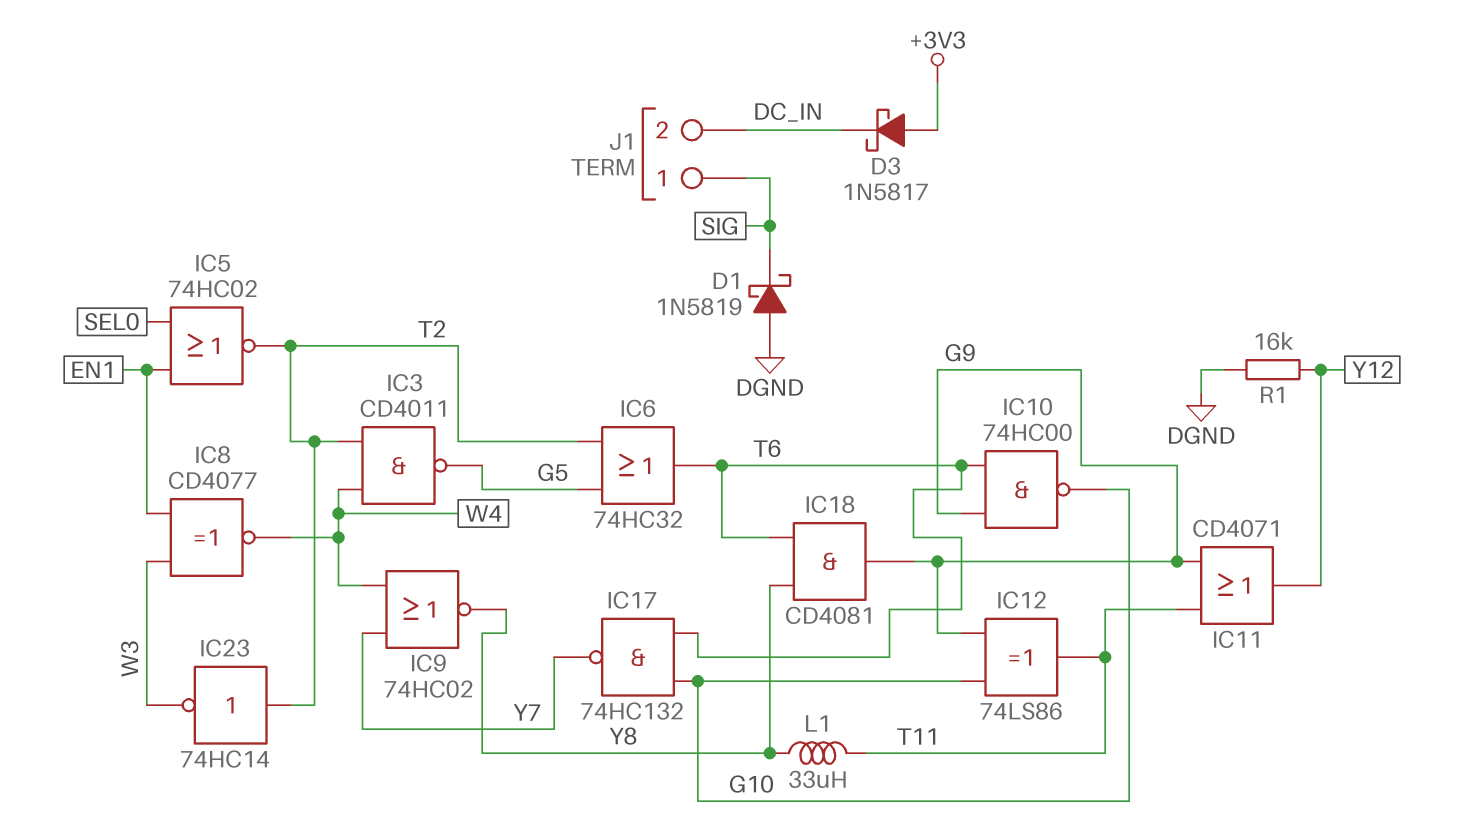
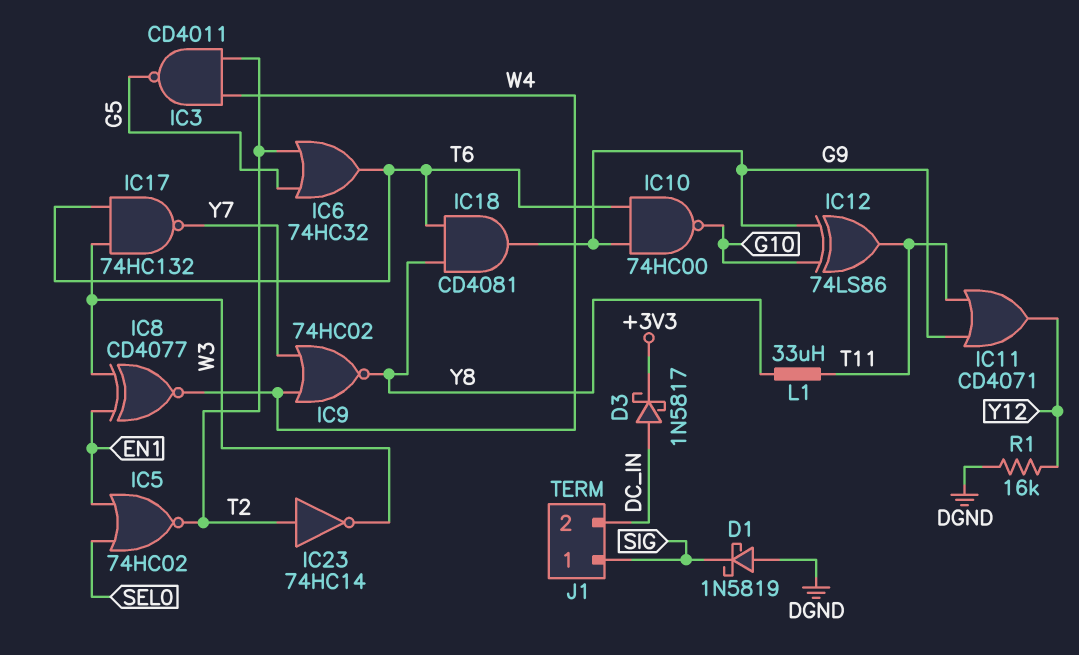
D3: schottky 1N5817 (A +3V3, K DC_IN) -> schottky 1N5817 (A DC_IN, K +3V3)
IC17: NAND 74HC132 (in G10, in T6, out Y7) -> NAND 74HC132 (in T6, in W3, out Y7)

